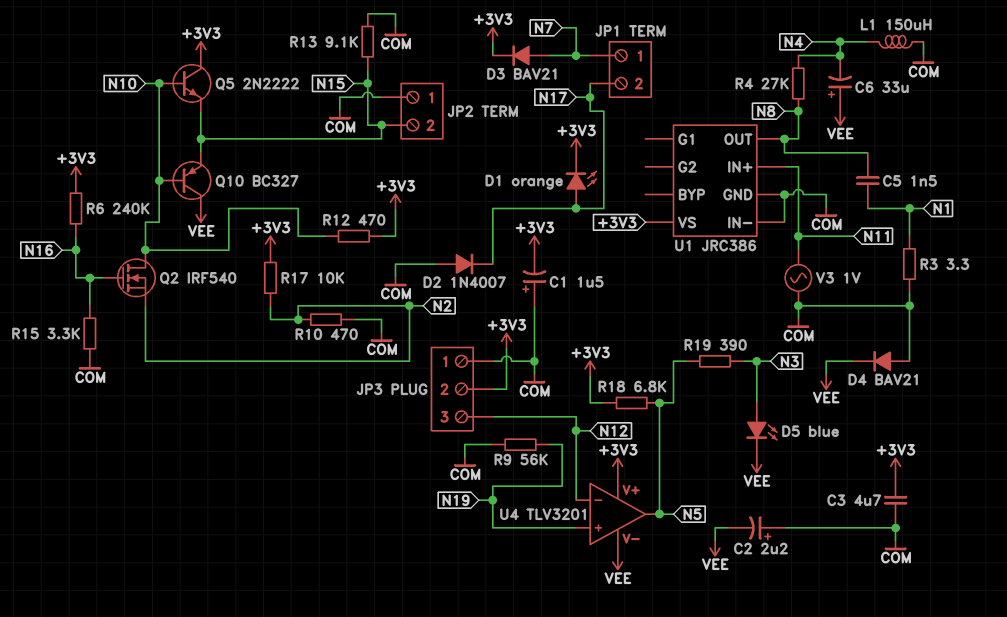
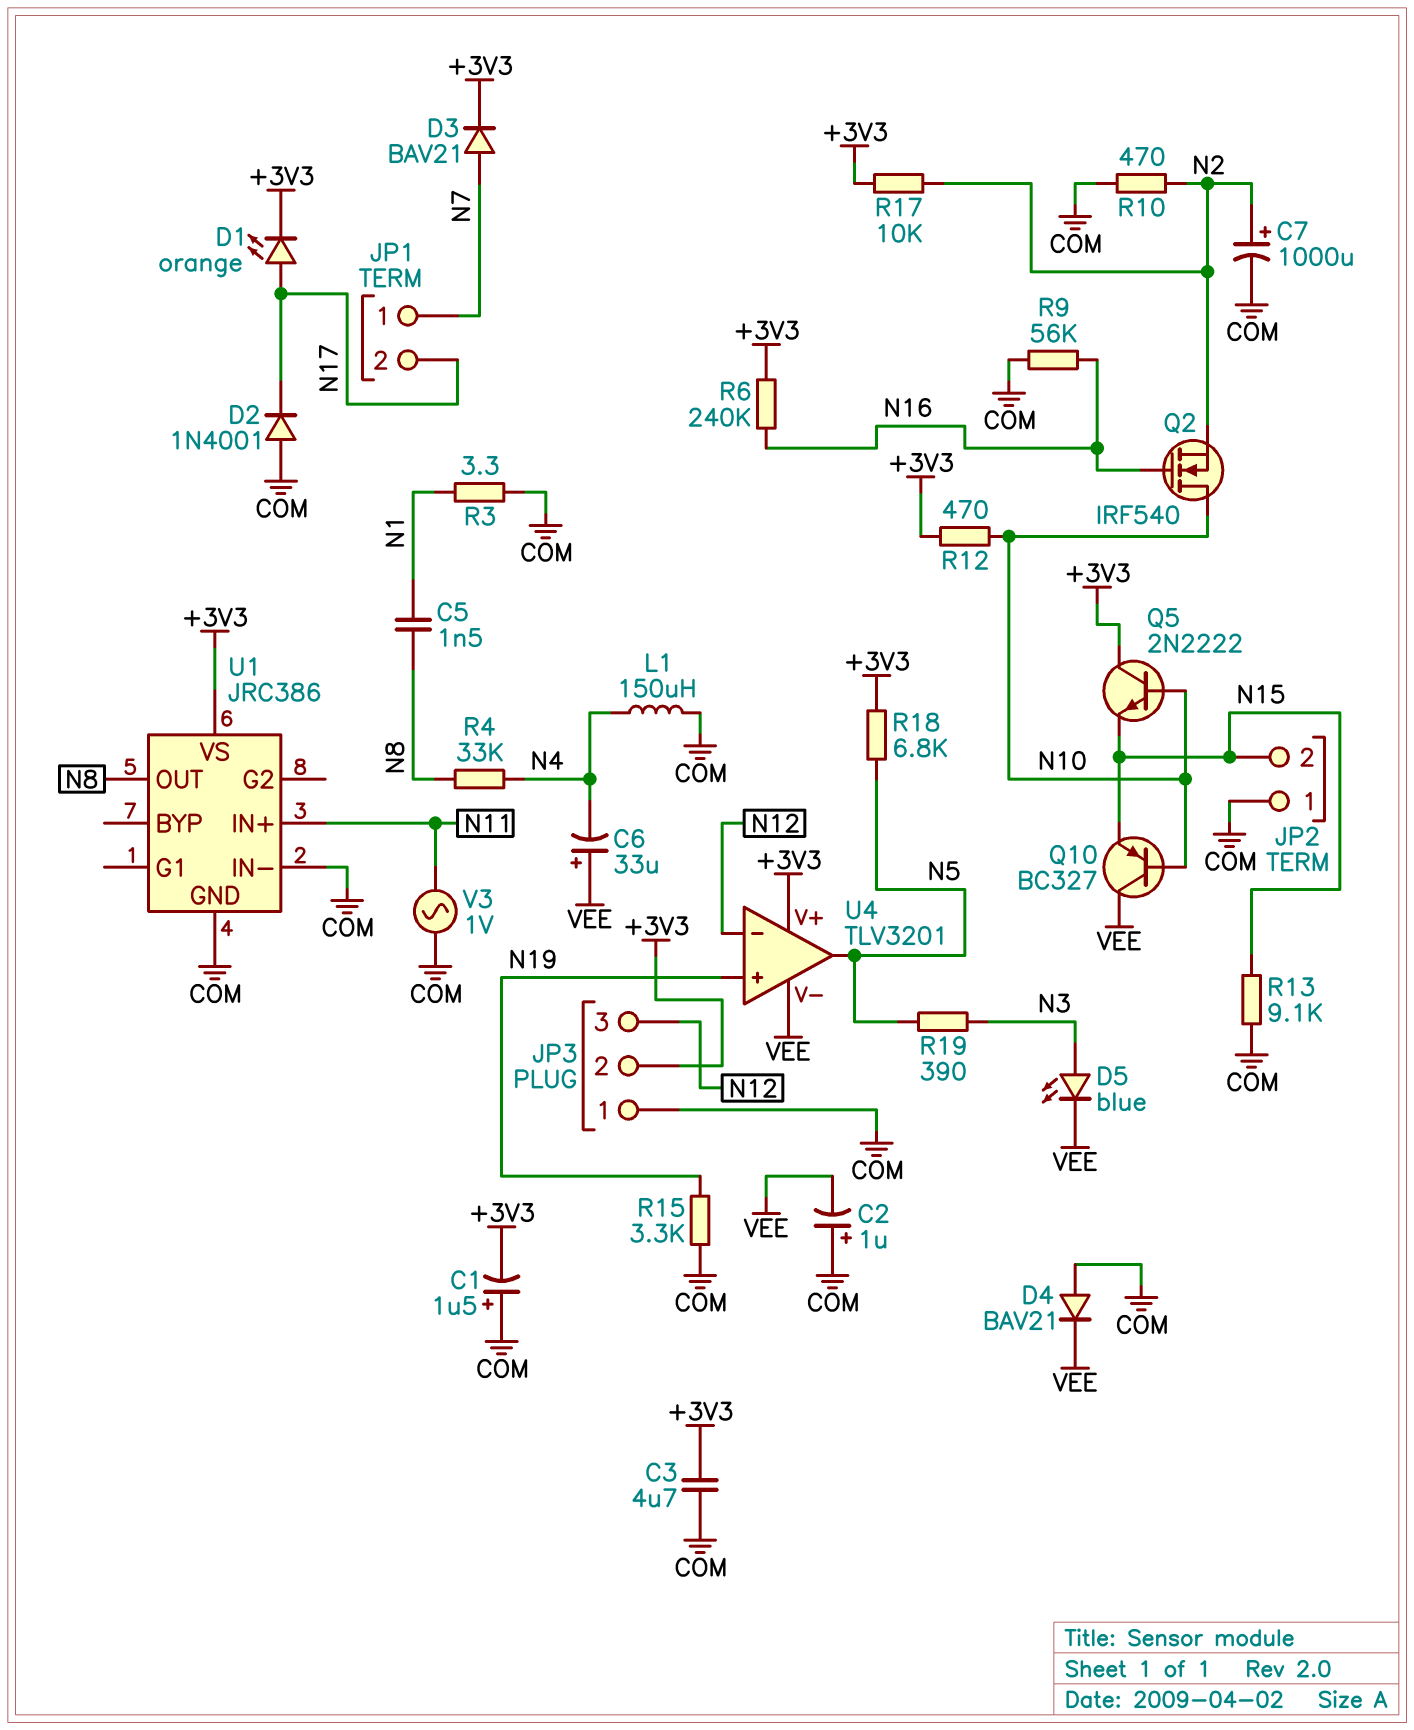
C2: 2.2uF (plus COM, minus VEE) -> 1uF (plus COM, minus VEE)
C7: none -> 1000uF (plus N2, minus COM)
D2: diode 1N4007 (A COM, K N17) -> diode 1N4001 (A COM, K N17)
R4: 27k (N4, N8) -> 33k (N4, N8)
R9: 56k (COM, N19) -> 56k (COM, N16)
R15: 3.3k (COM, N16) -> 3.3k (COM, N19)

